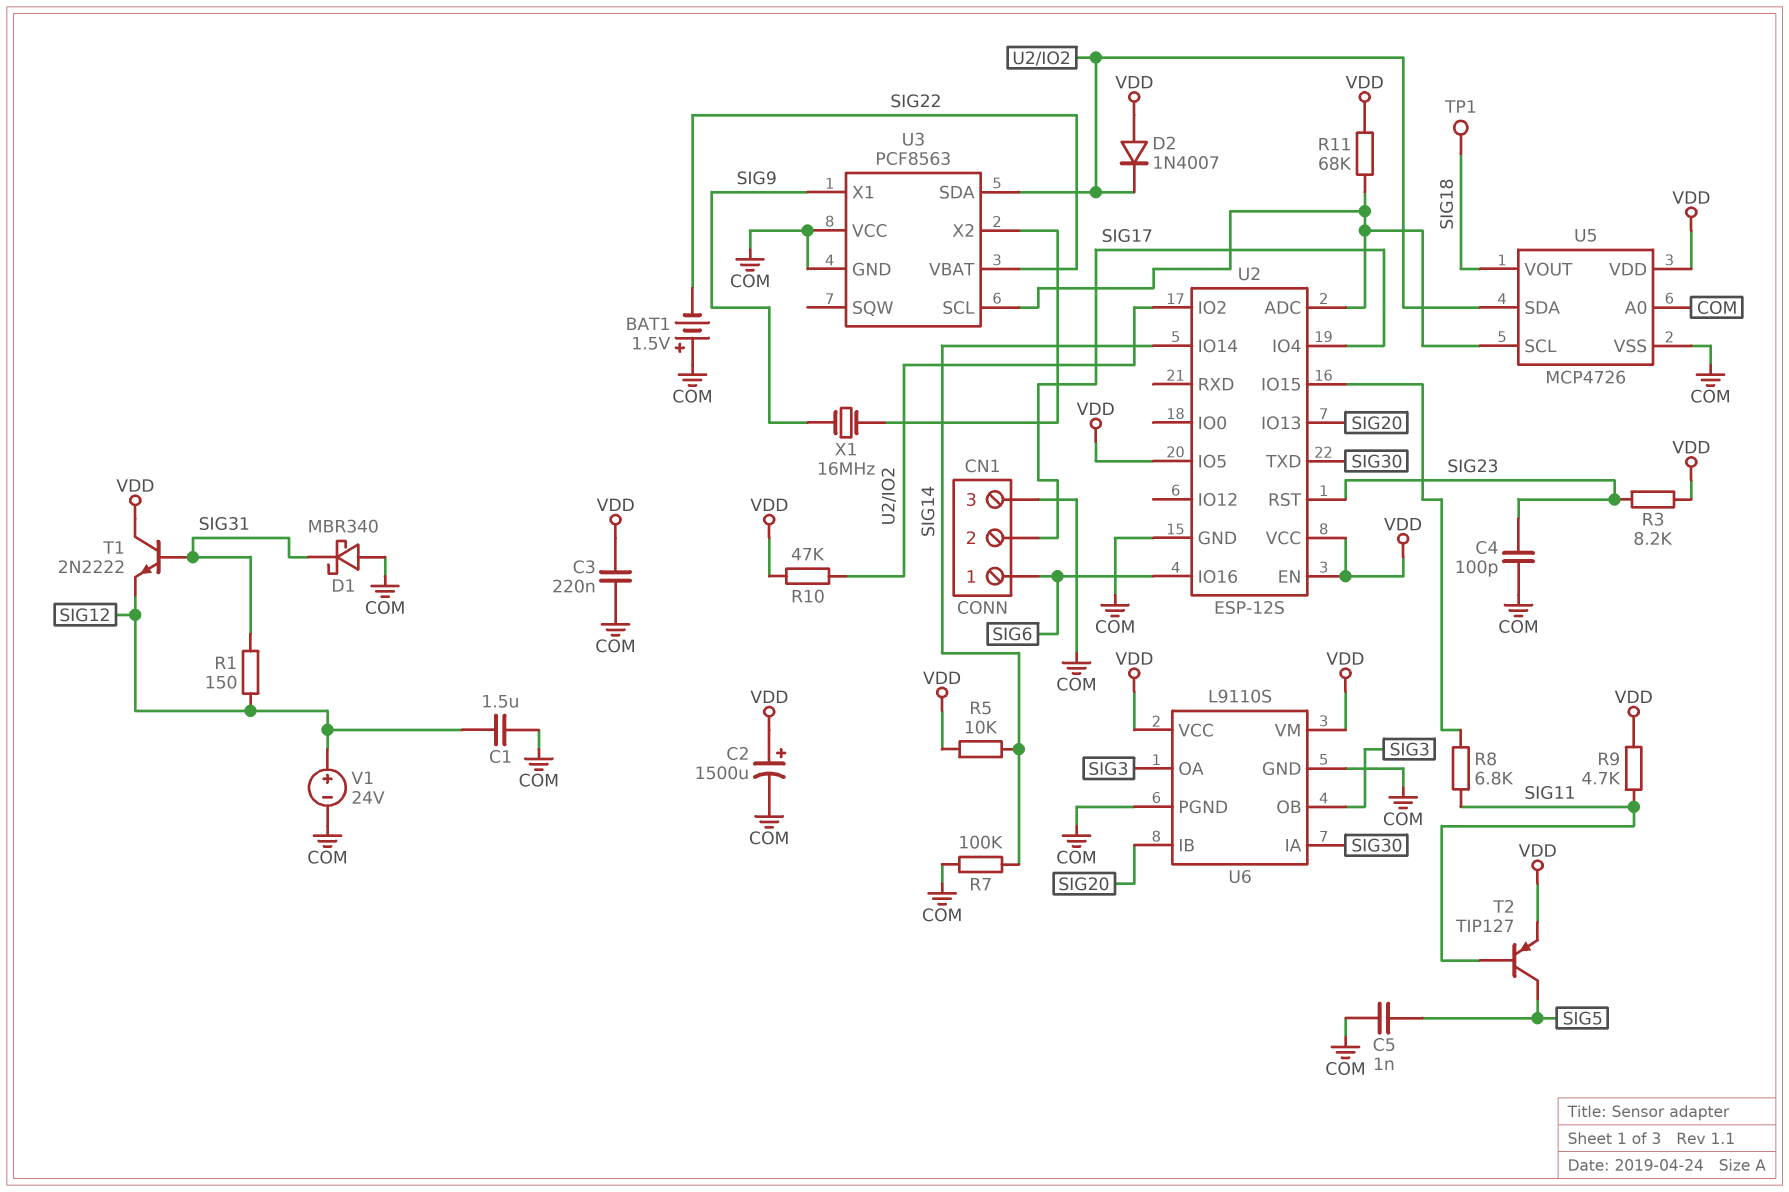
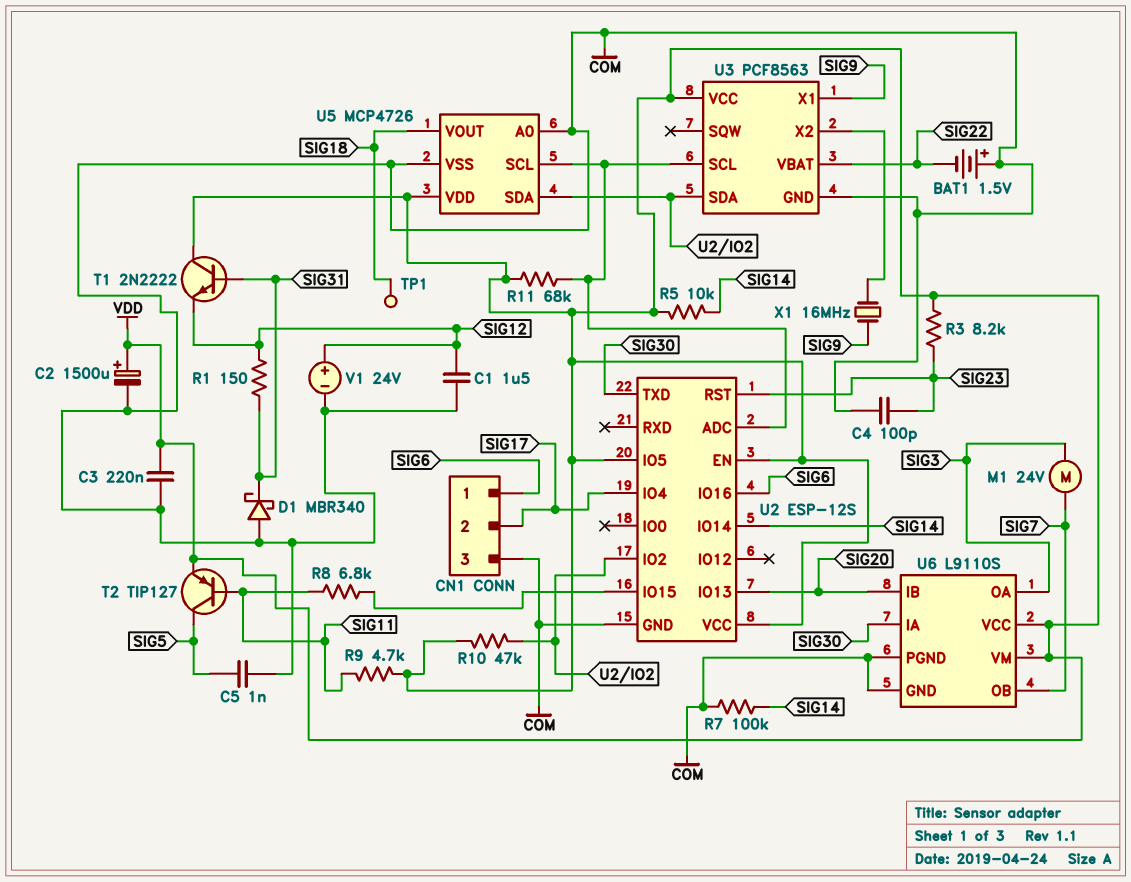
D2: diode 1N4007 (A VDD, K U2/IO2) -> none
M1: none -> motor 24V (SIG3, SIG7)
U3 pin VCC: COM -> VDD
U6 pin OB: SIG3 -> SIG7

